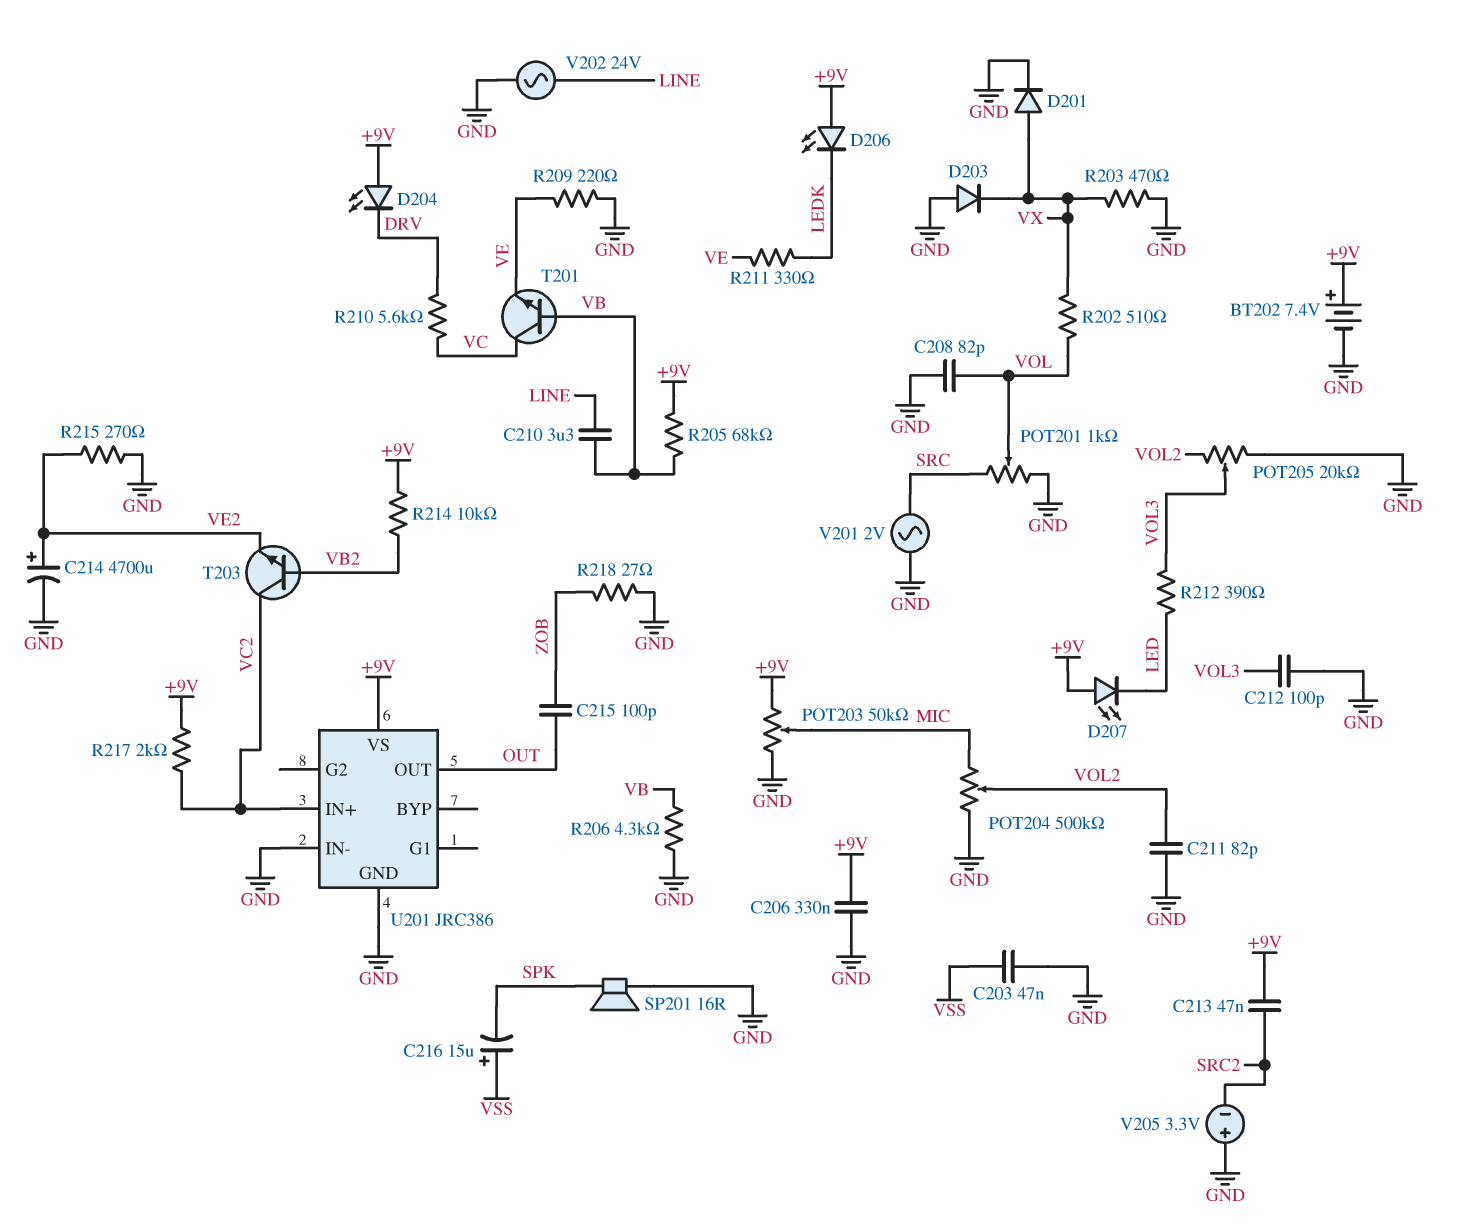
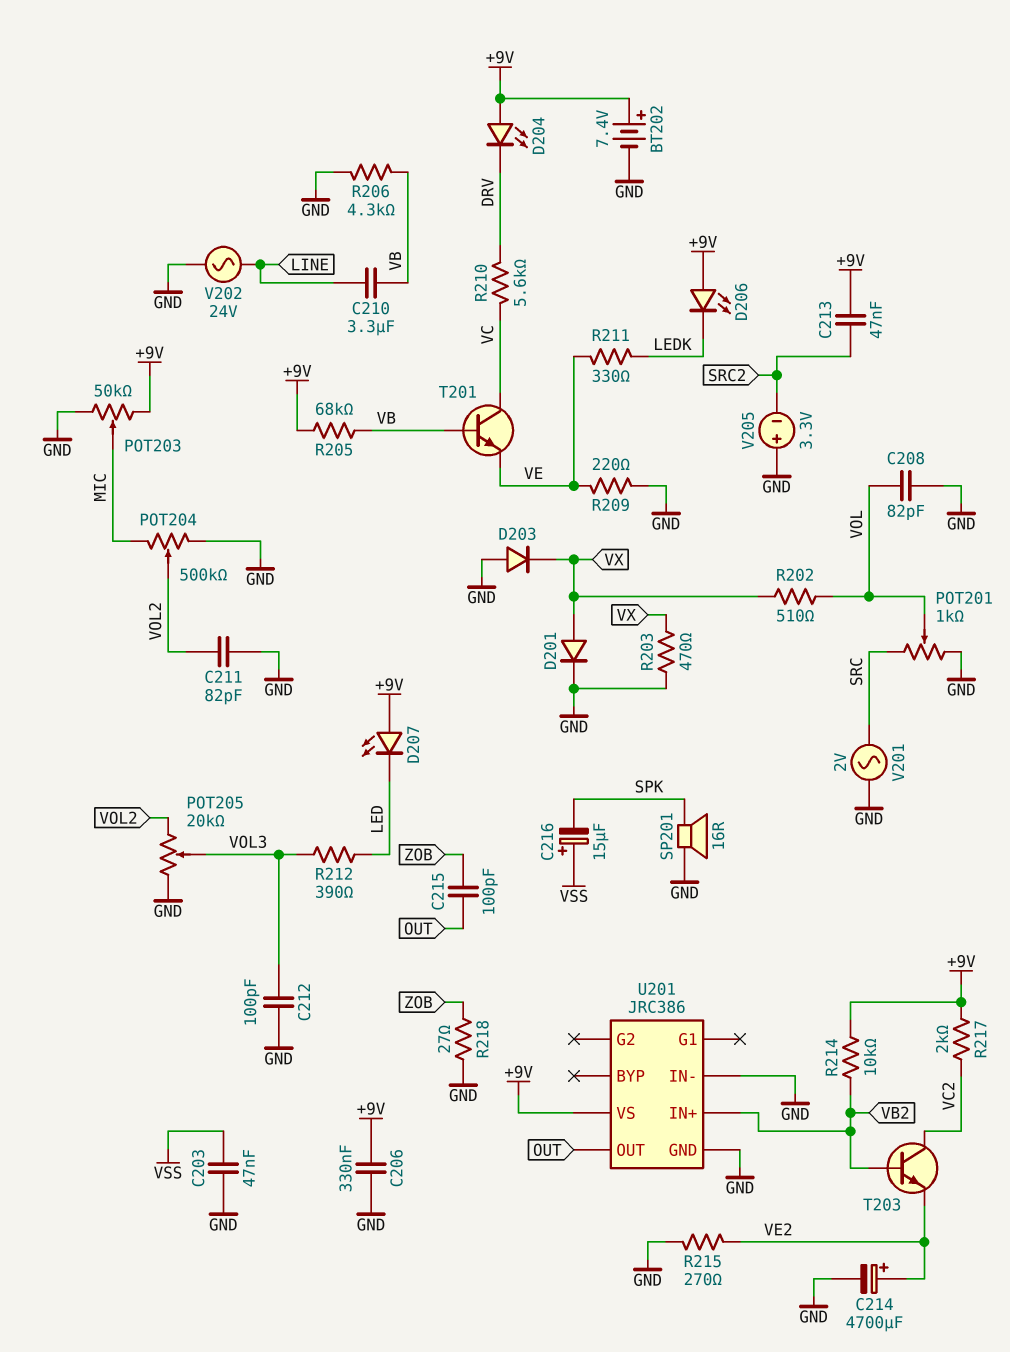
U201 pin IN+: VC2 -> VB2

